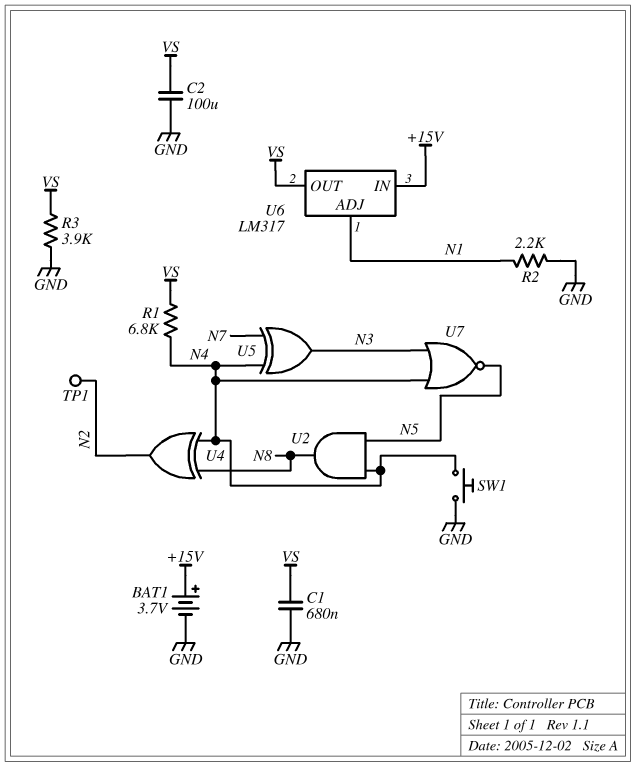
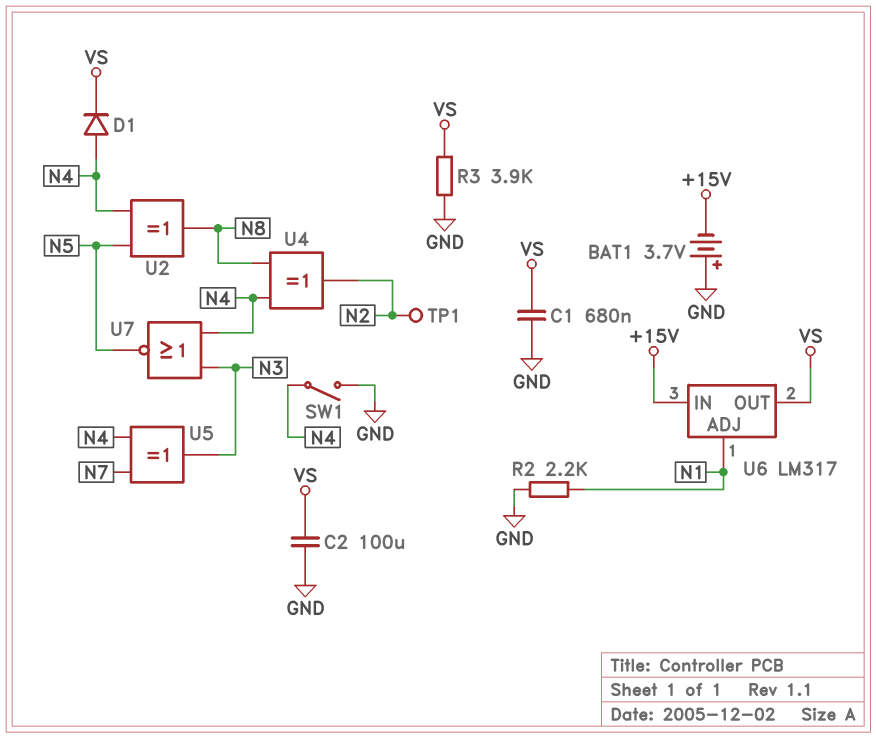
BAT1: 3.7V (plus +15V, minus GND) -> 3.7V (plus GND, minus +15V)
D1: none -> diode (A N4, K VS)
R1: 6.8k (N4, VS) -> none
SW1: button (GND, N4) -> switch (GND, N4)
U2: AND (in N4, in N5, out N8) -> XOR (in N4, in N5, out N8)

